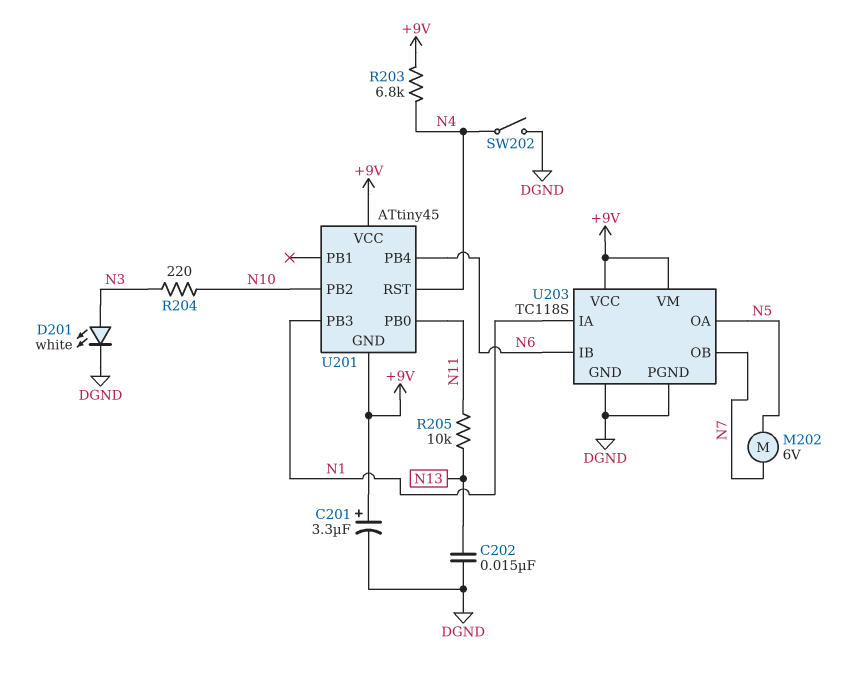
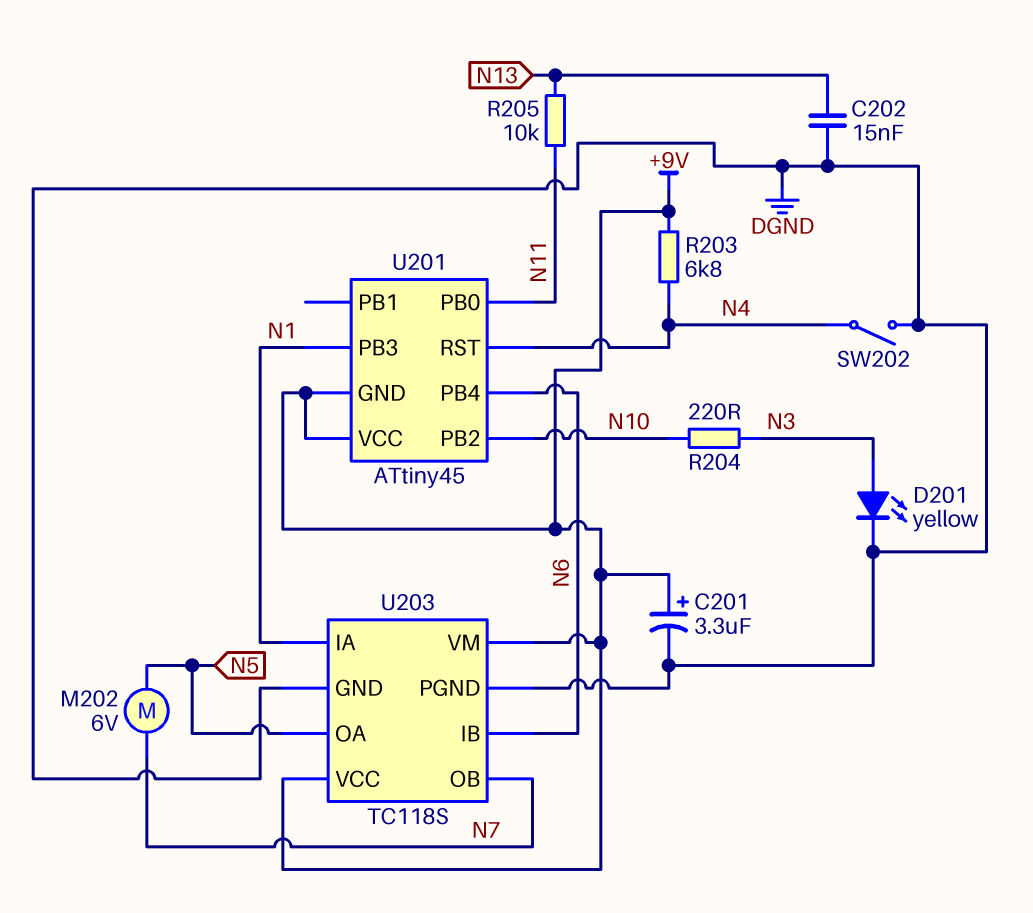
D201: LED white (A N3, K DGND) -> LED yellow (A N3, K DGND)

